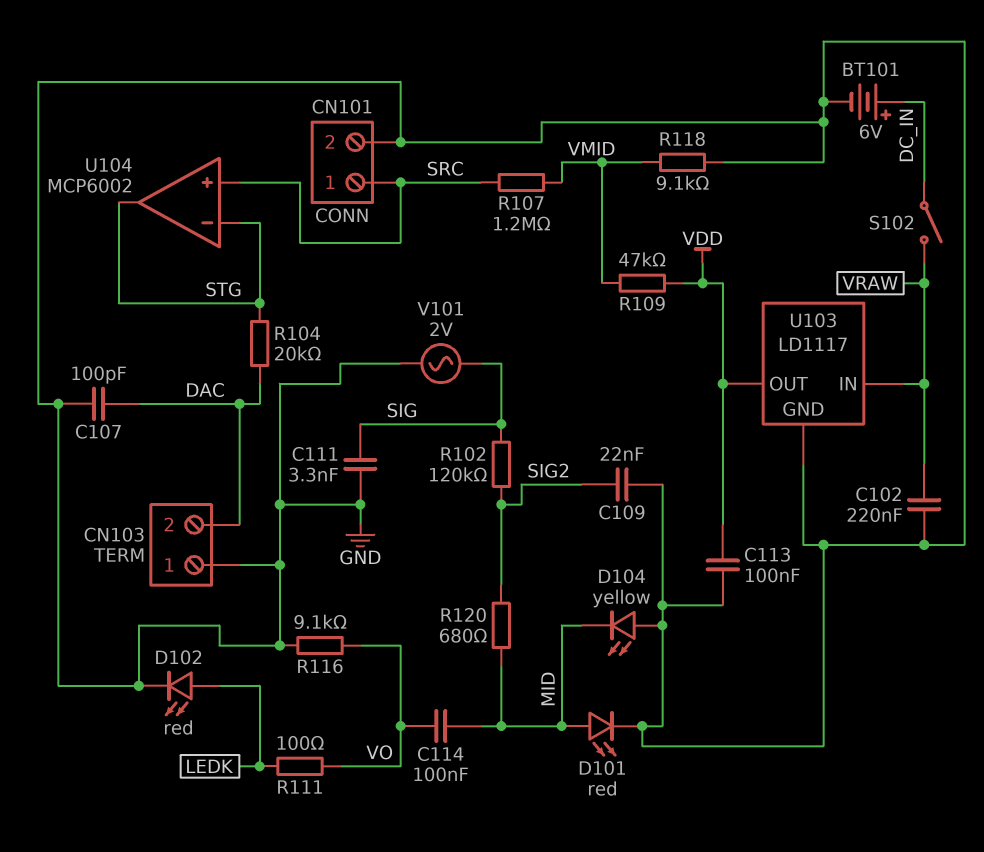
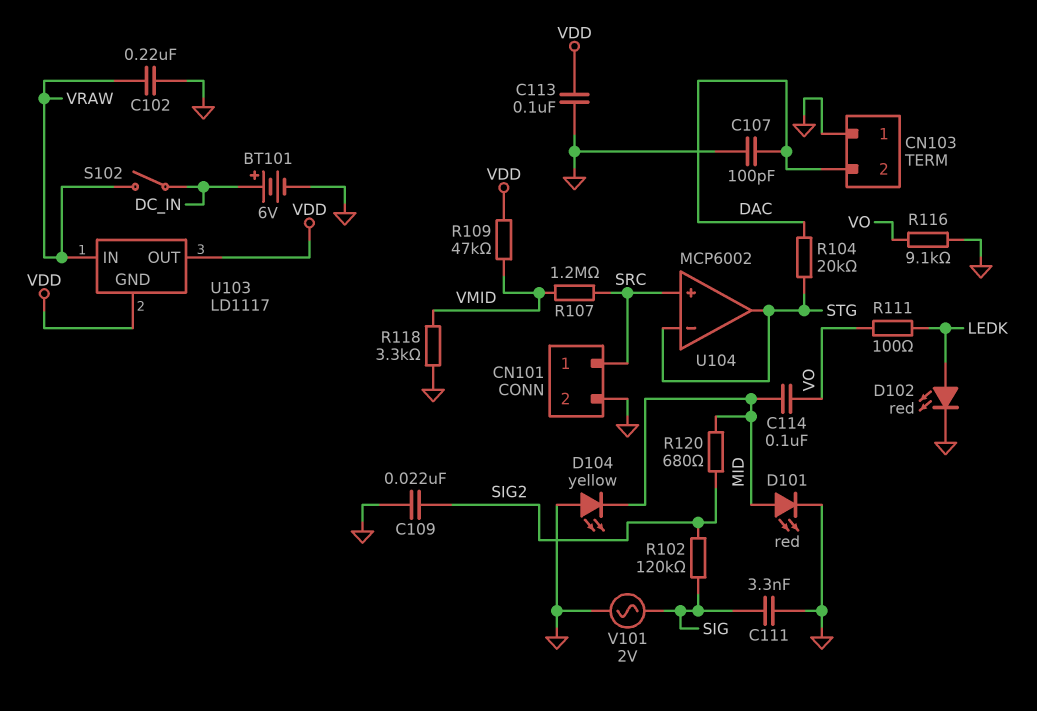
R118: 9.1k (GND, VMID) -> 3.3k (GND, VMID)
U103 pin GND: GND -> VDD

